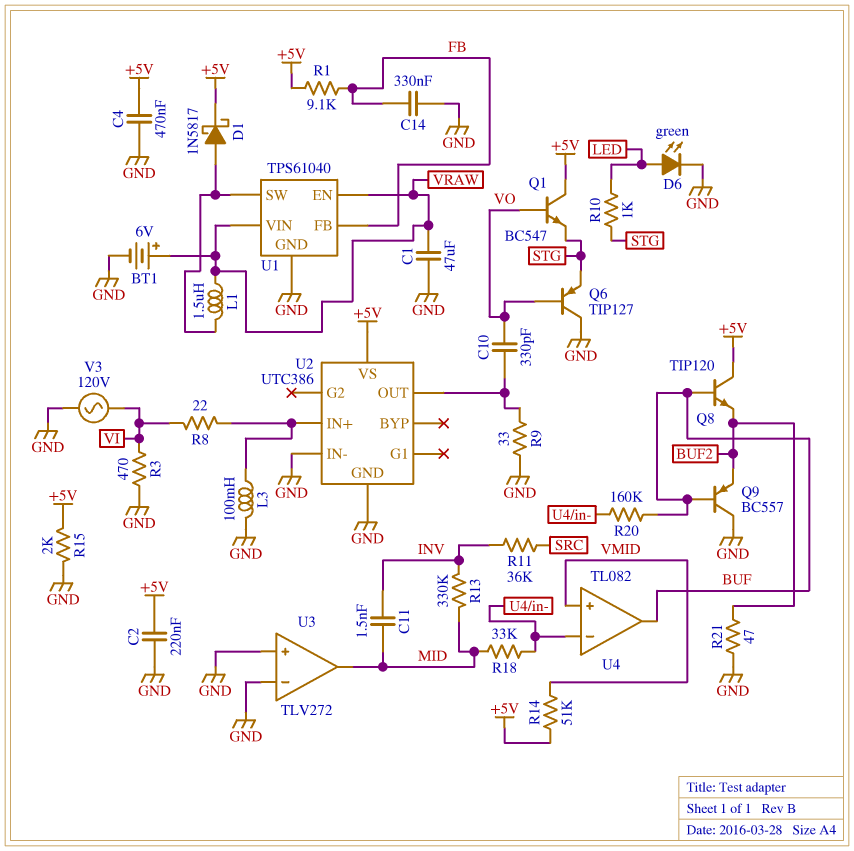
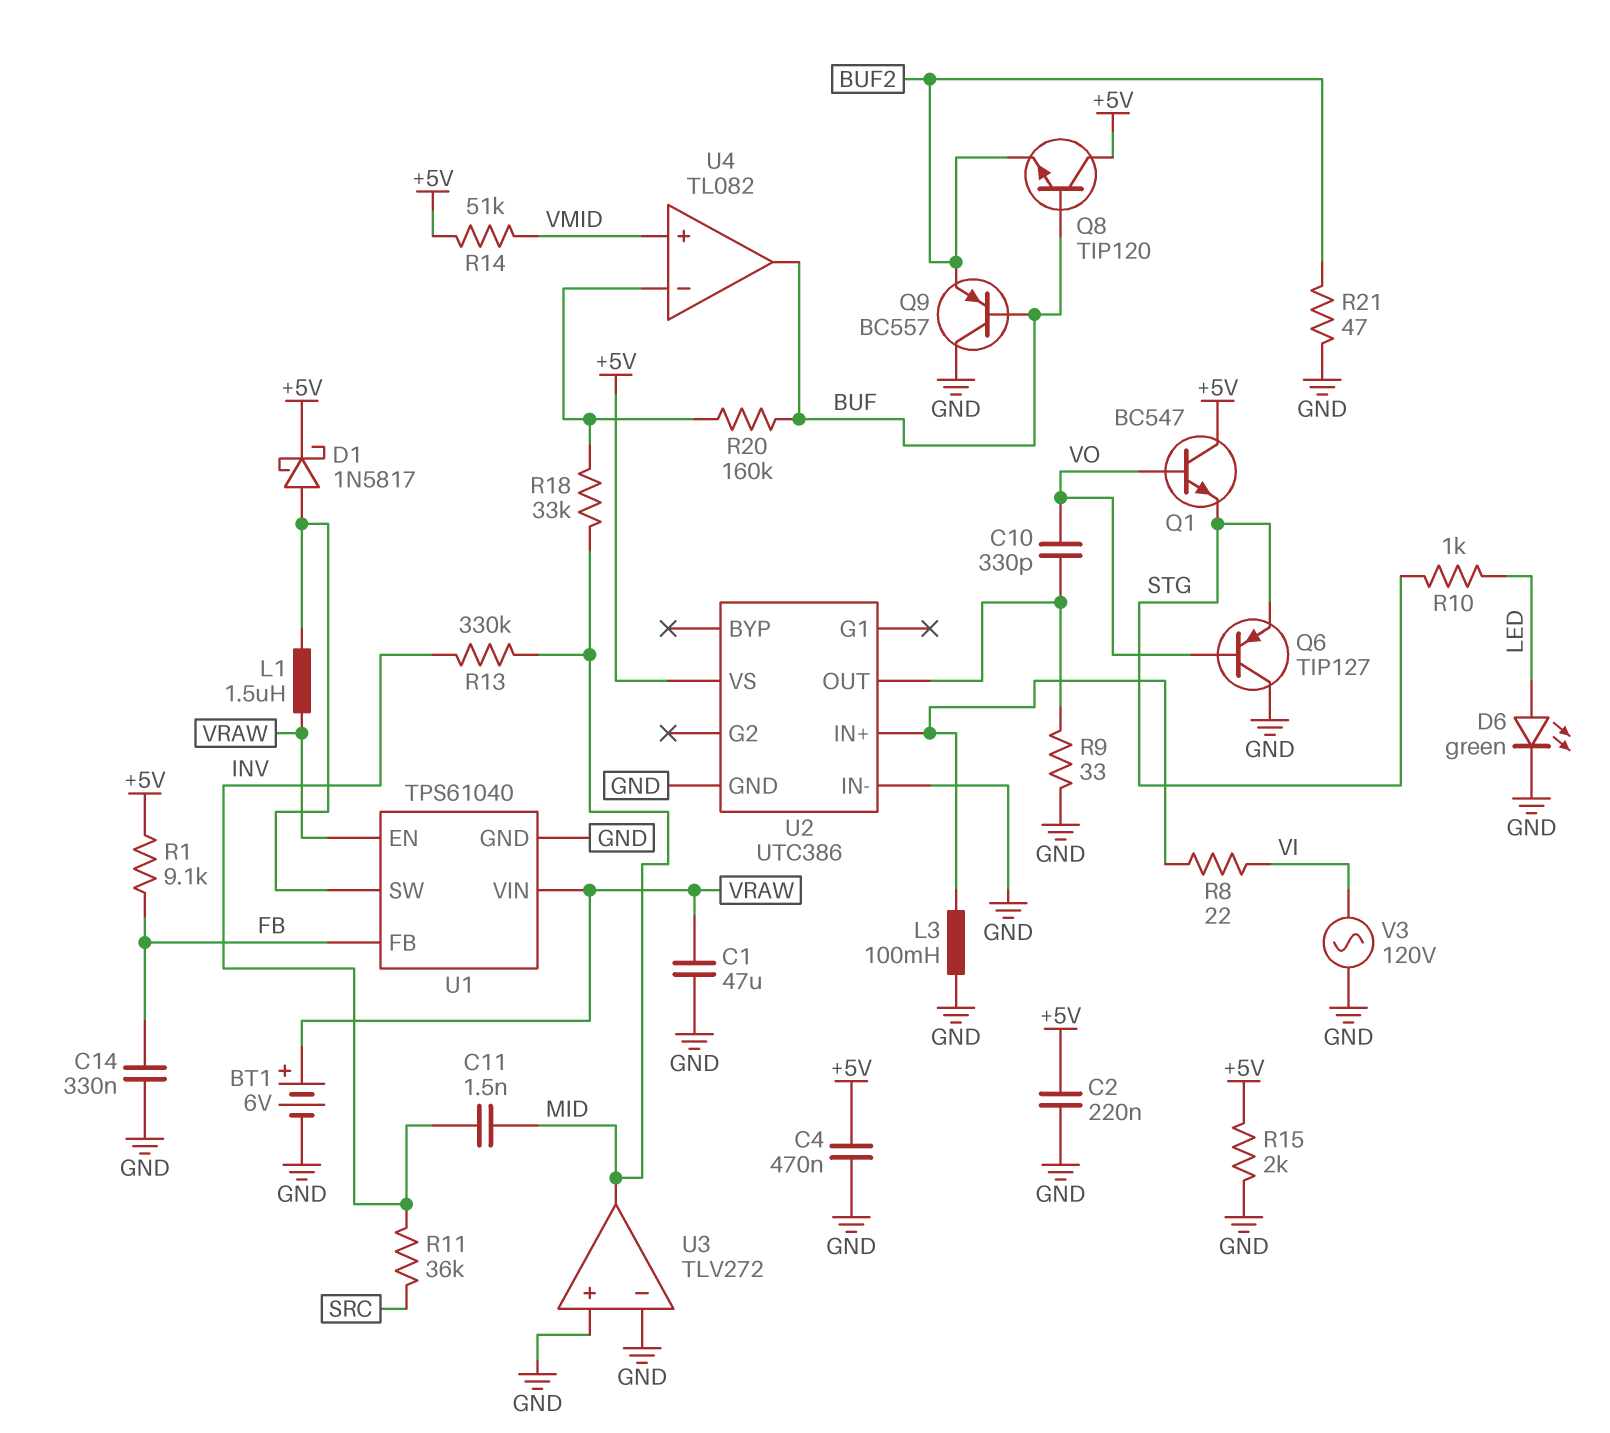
R3: 470 (GND, VI) -> none

